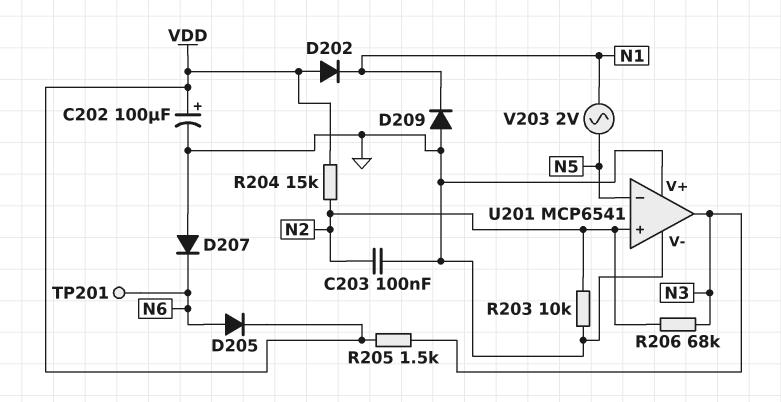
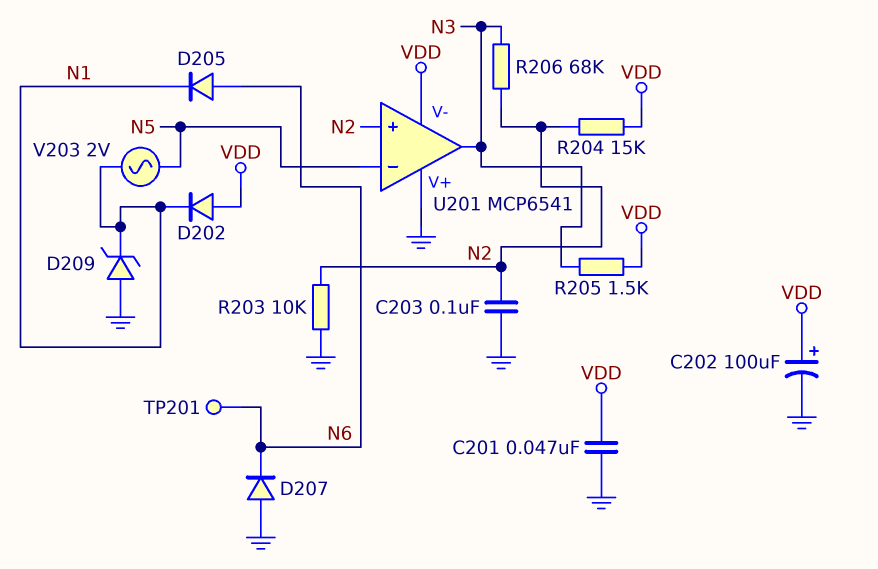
C201: none -> 47nF (GND, VDD)
D205: diode (A N6, K VDD) -> diode (A N6, K N1)
D209: diode (A GND, K N1) -> zener (A GND, K N1)
U201 pin V-: GND -> VDD

